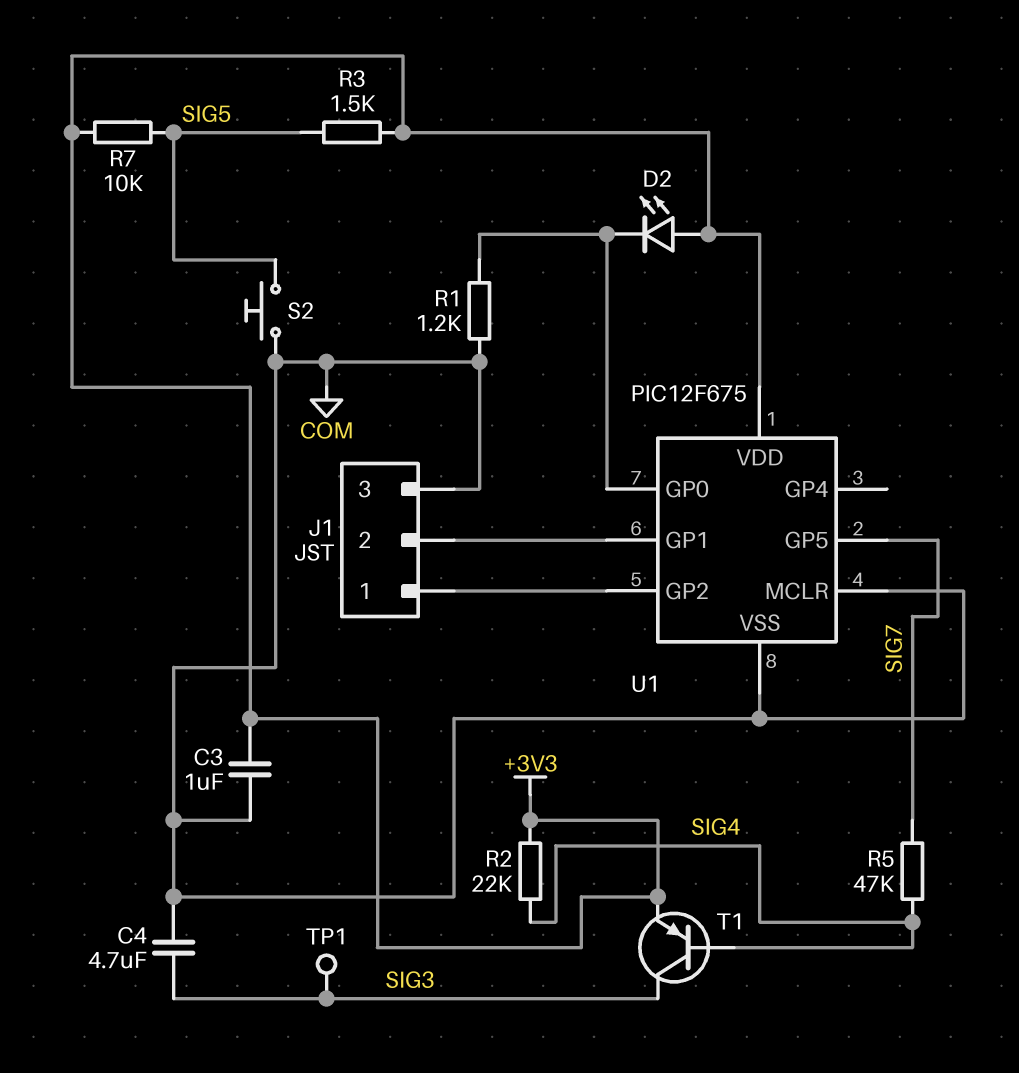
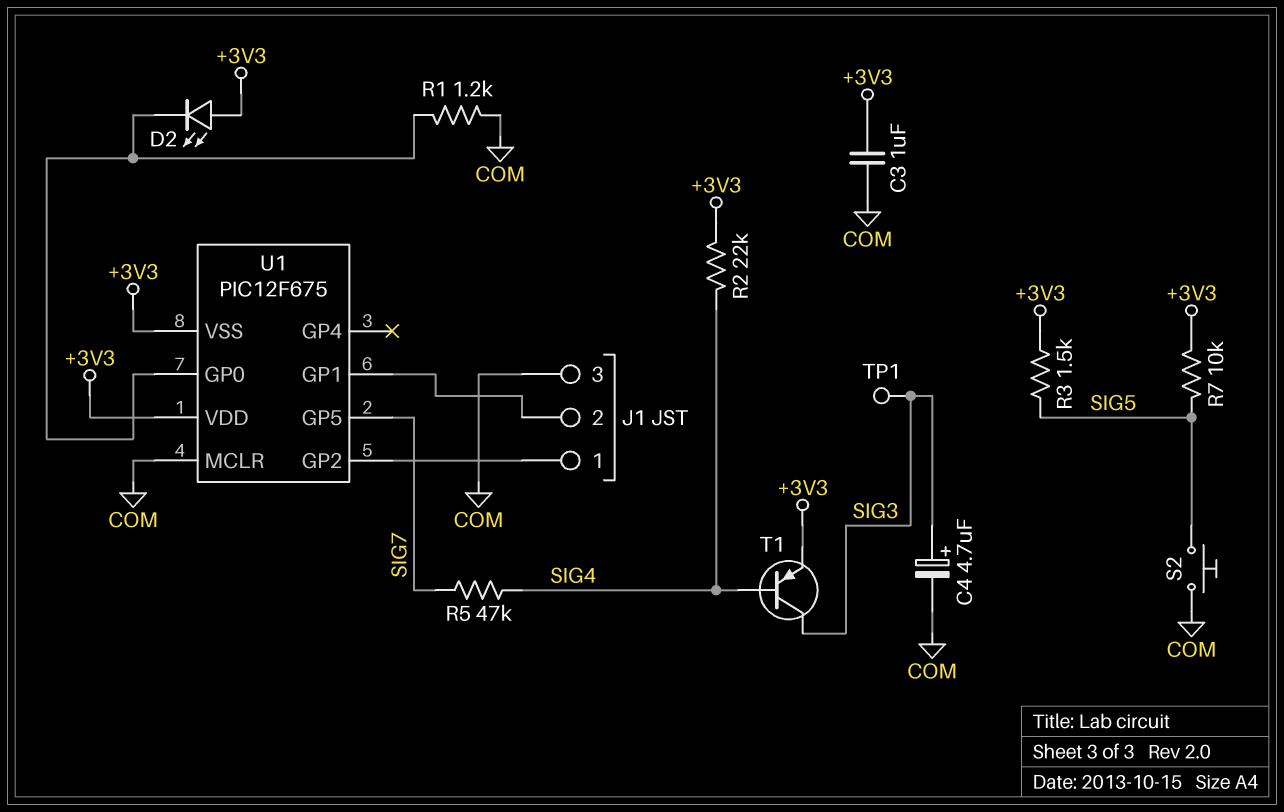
C4: 4.7uF (COM, SIG3) -> 4.7uF (plus SIG3, minus COM)
U1 pin VSS: COM -> +3V3

